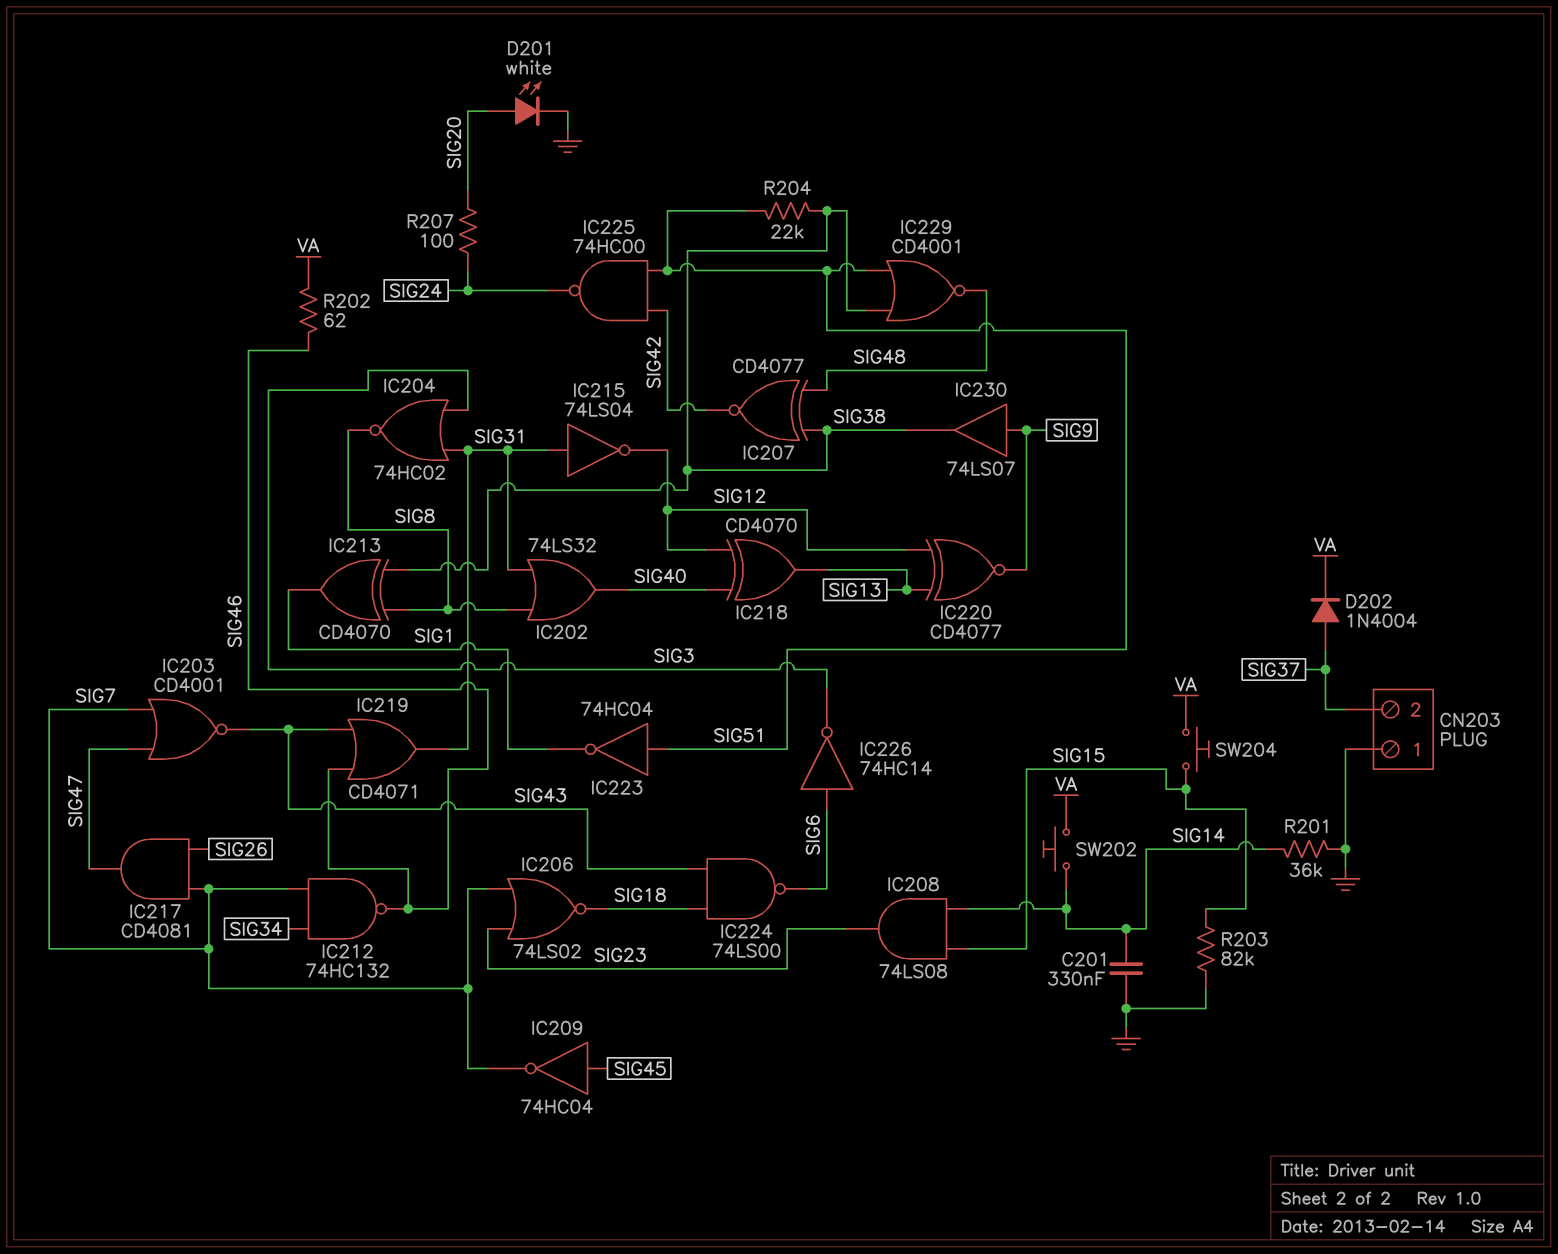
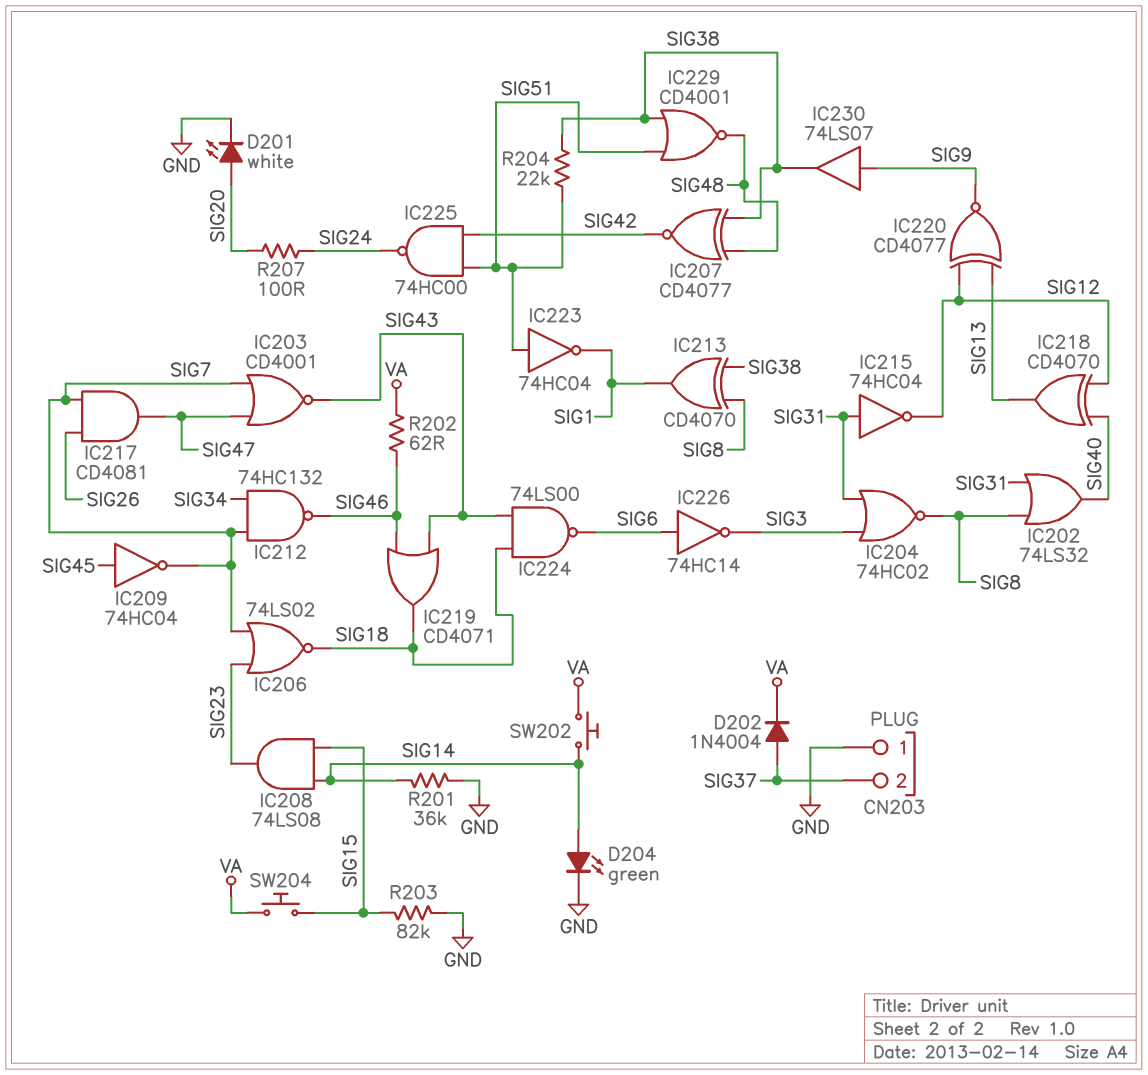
C201: 330nF (GND, SIG14) -> none
D204: none -> LED green (A SIG14, K GND)
IC215: NOT 74LS04 (in SIG31, out SIG12) -> NOT 74HC04 (in SIG31, out SIG12)
IC219: OR CD4071 (in SIG43, in SIG46, out SIG31) -> OR CD4071 (in SIG43, in SIG46, out SIG18)

